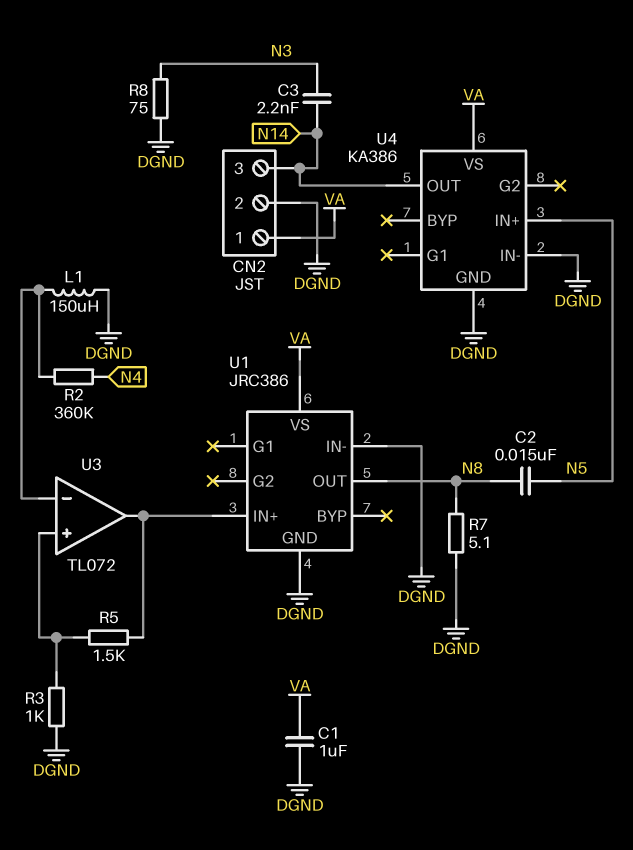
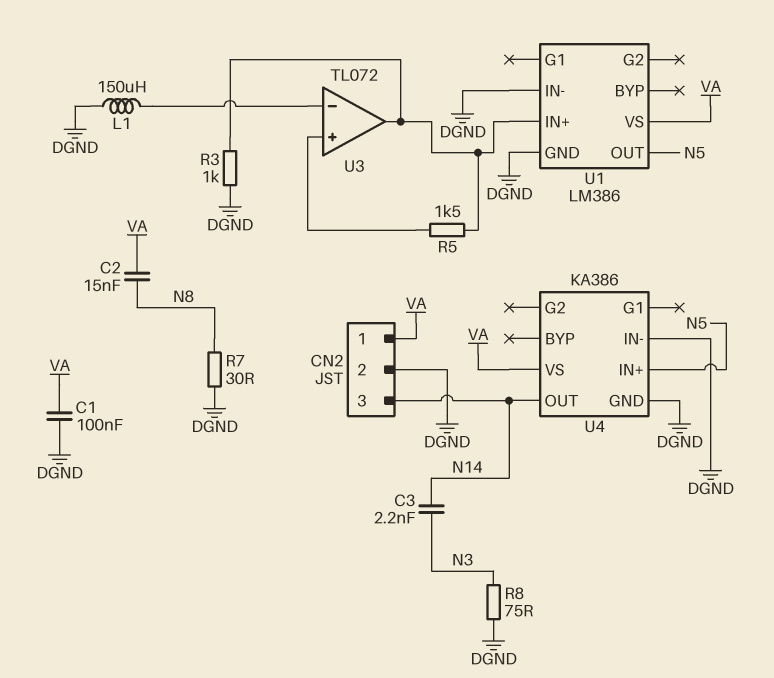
C1: 1uF (DGND, VA) -> 100nF (DGND, VA)
C2: 15nF (N5, N8) -> 15nF (N8, VA)
R2: 360k (N4, U3/in-) -> none
R3: 1k (DGND, U3/in+) -> 1k (DGND, U1/IN+)
R7: 5.1 (DGND, N8) -> 30 (DGND, N8)
U1: JRC386 -> LM386
U1 pin OUT: N8 -> N5

